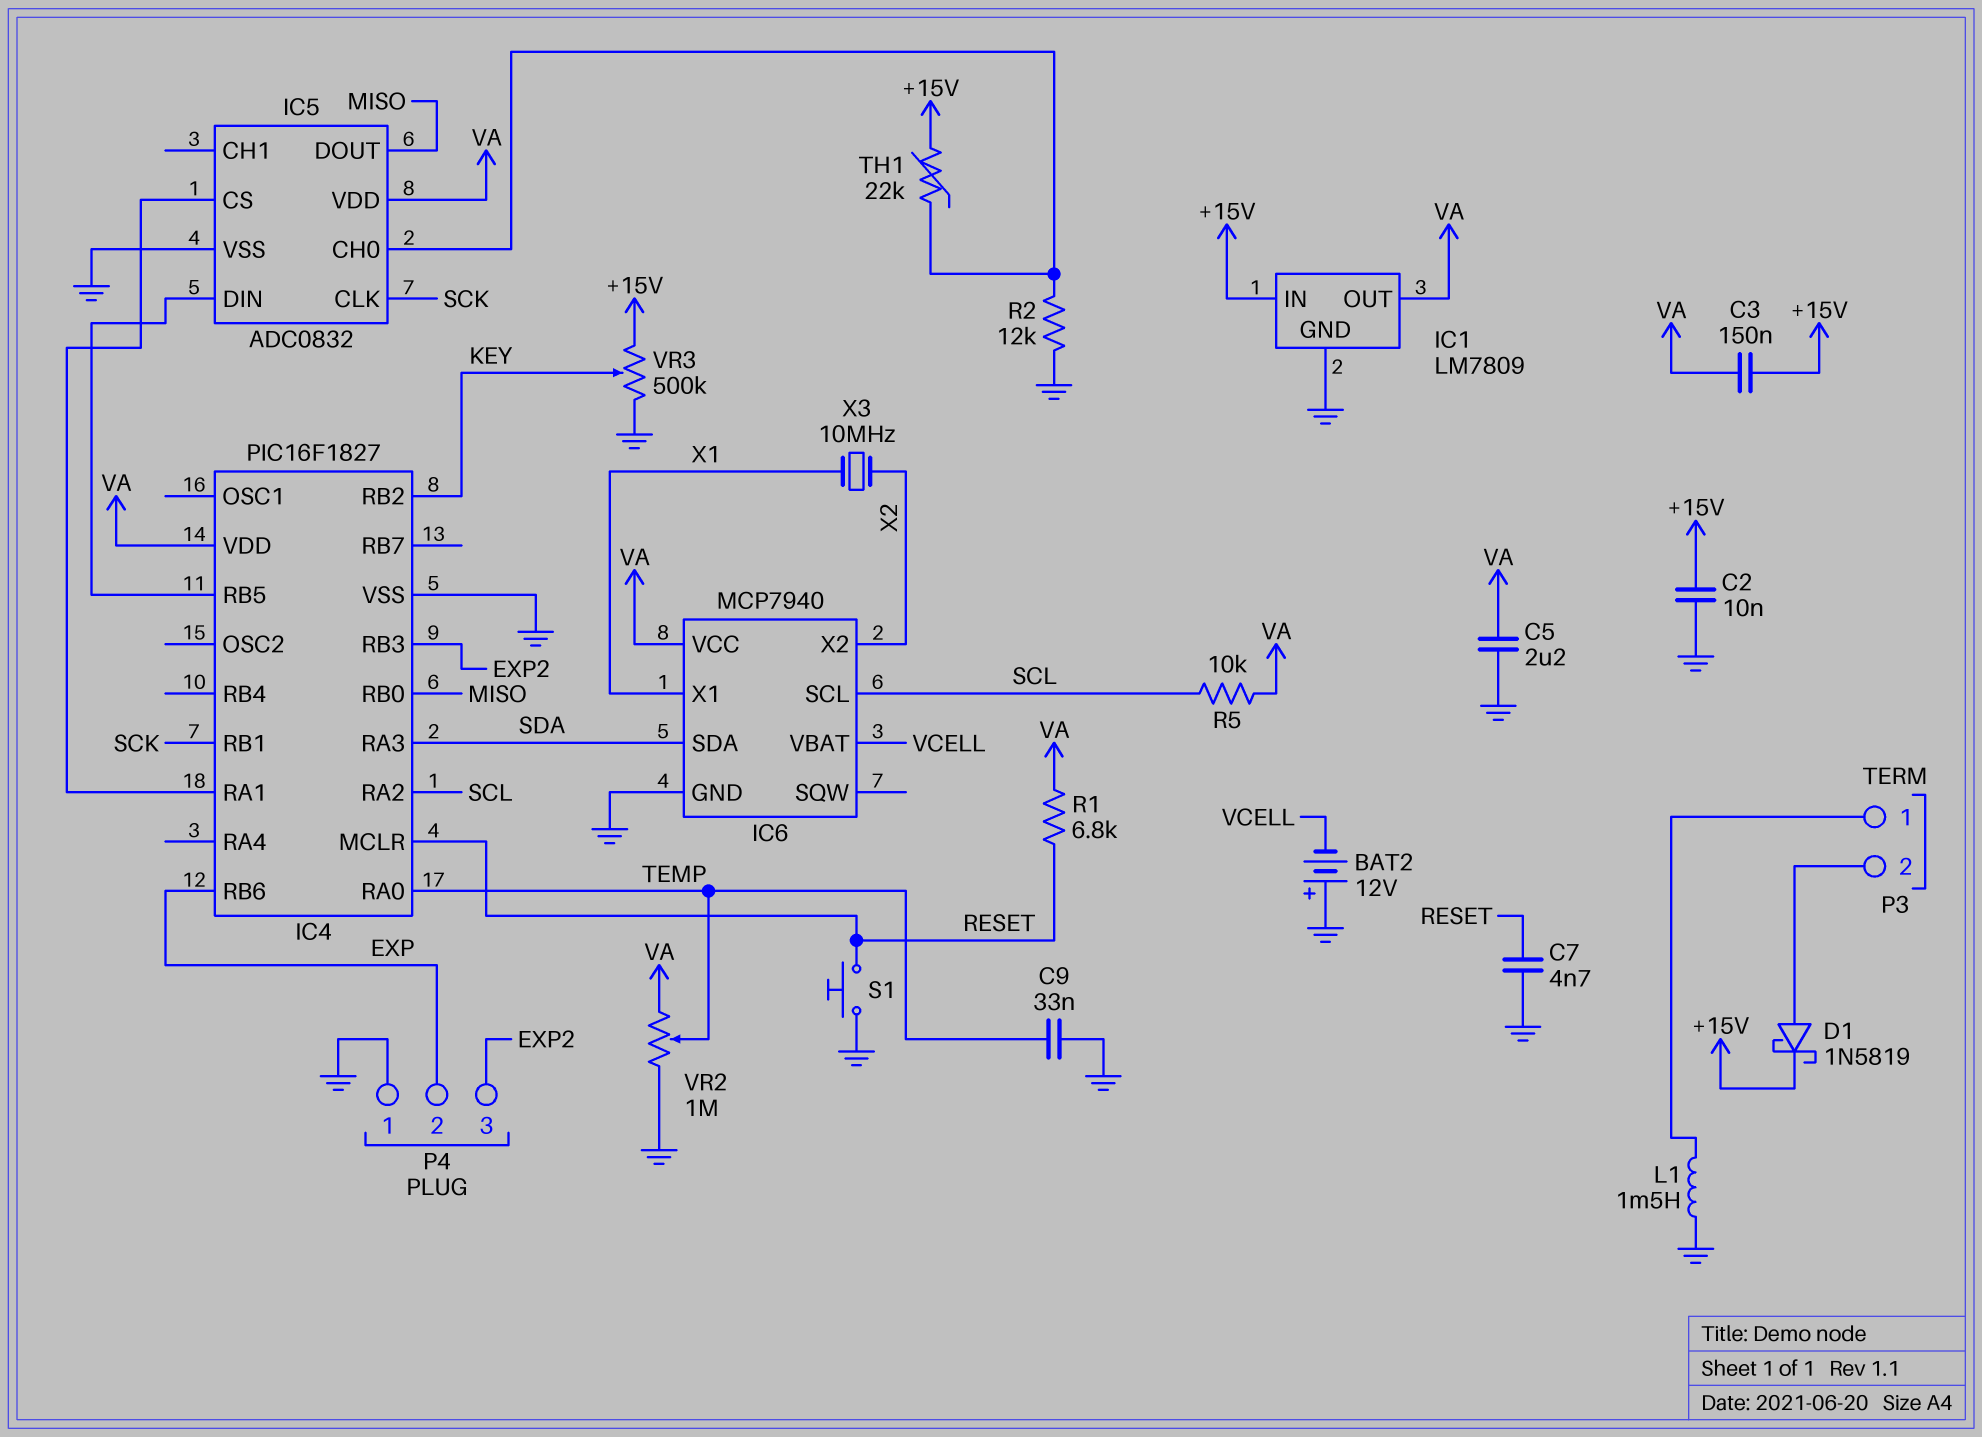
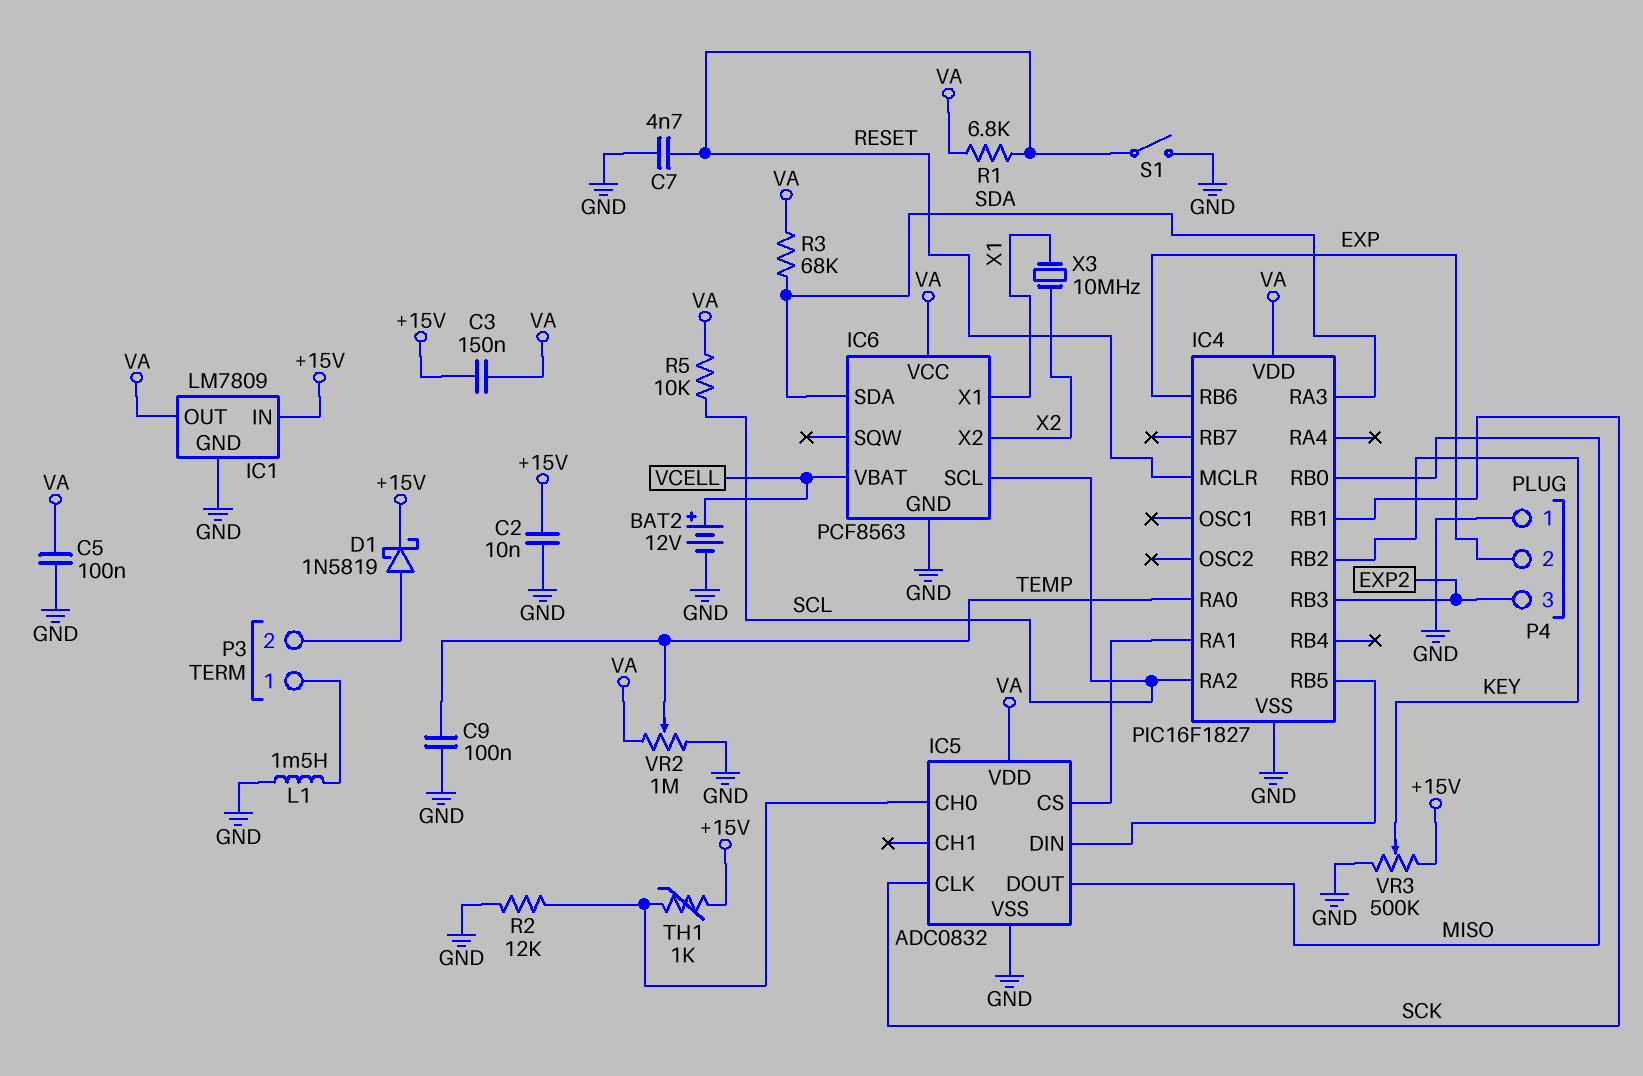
BAT2: 12V (plus GND, minus VCELL) -> 12V (plus VCELL, minus GND)
C5: 2.2uF (GND, VA) -> 100nF (GND, VA)
C9: 33nF (GND, TEMP) -> 100nF (GND, TEMP)
IC6: MCP7940 -> PCF8563
R3: none -> 68k (SDA, VA)
S1: button (GND, RESET) -> switch (GND, RESET)
TH1: 22k (+15V, IC5/CH0) -> 1k (+15V, IC5/CH0)

